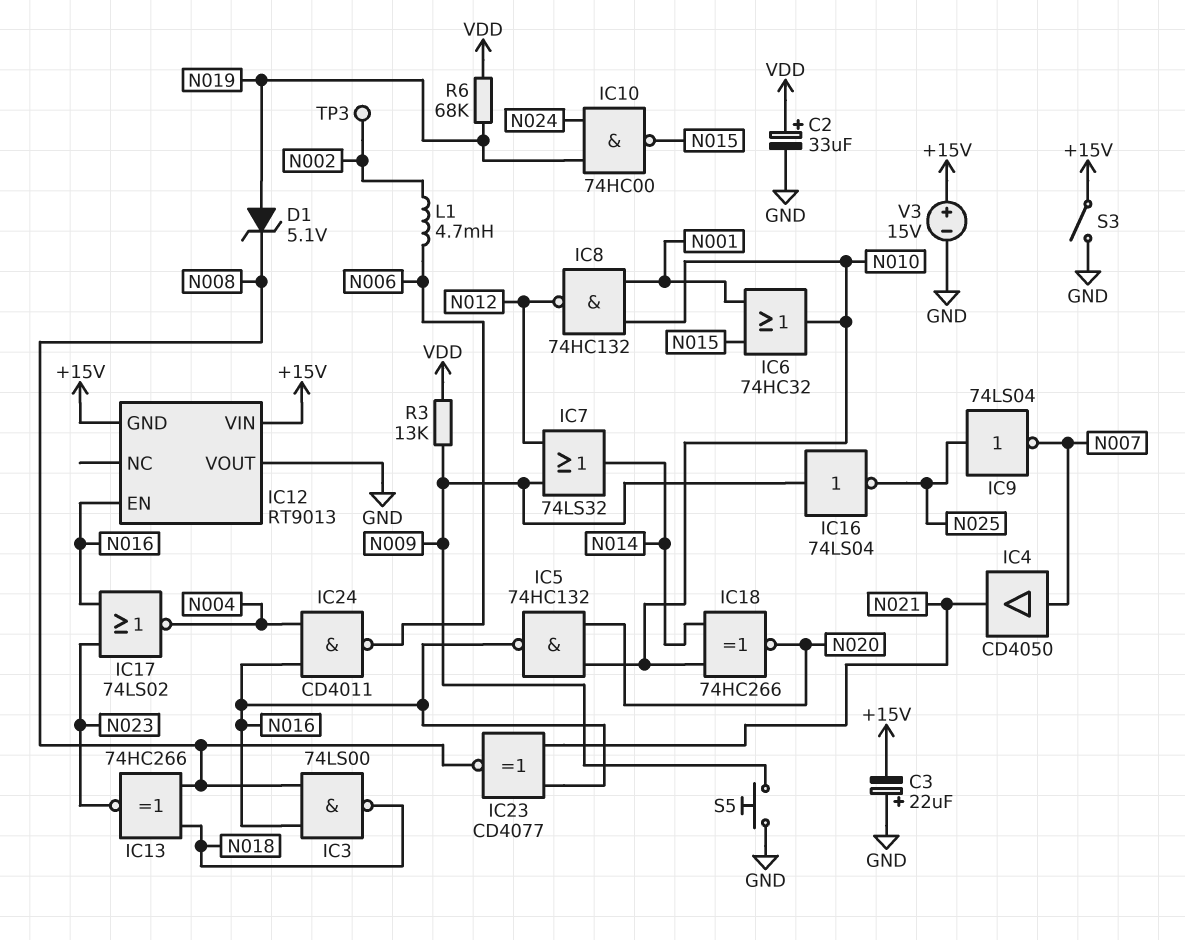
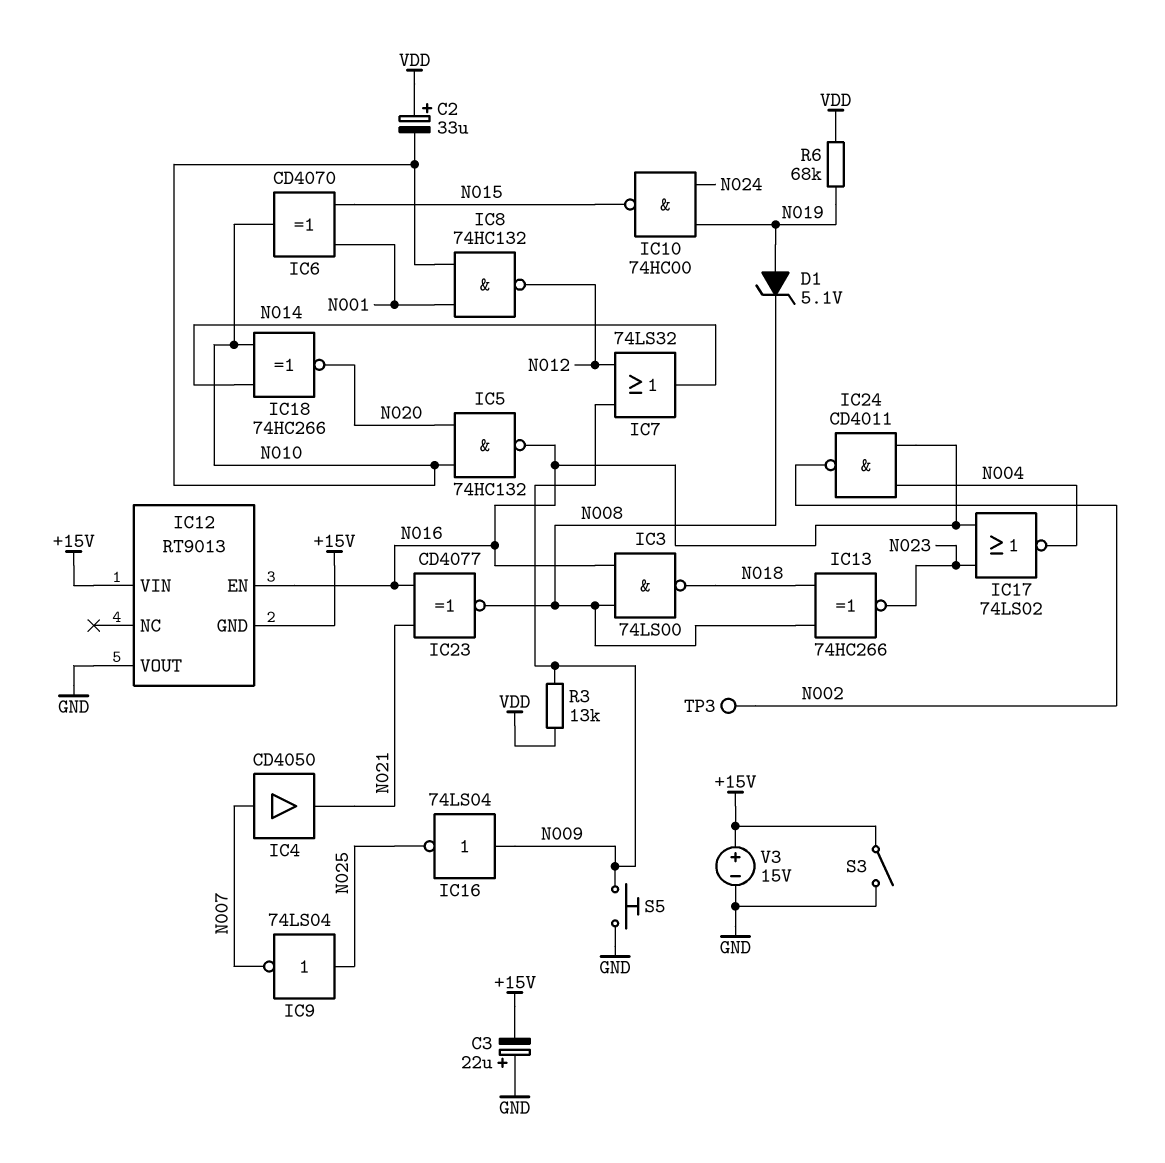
C2: 33uF (plus VDD, minus GND) -> 33uF (plus VDD, minus N010)
IC6: OR 74HC32 (in N001, in N015, out N010) -> XOR CD4070 (in N001, in N015, out N010)
IC24: NAND CD4011 (in N004, in N016, out N006) -> NAND CD4011 (in N004, in N016, out N002)
L1: 4.7mH (N002, N006) -> none

